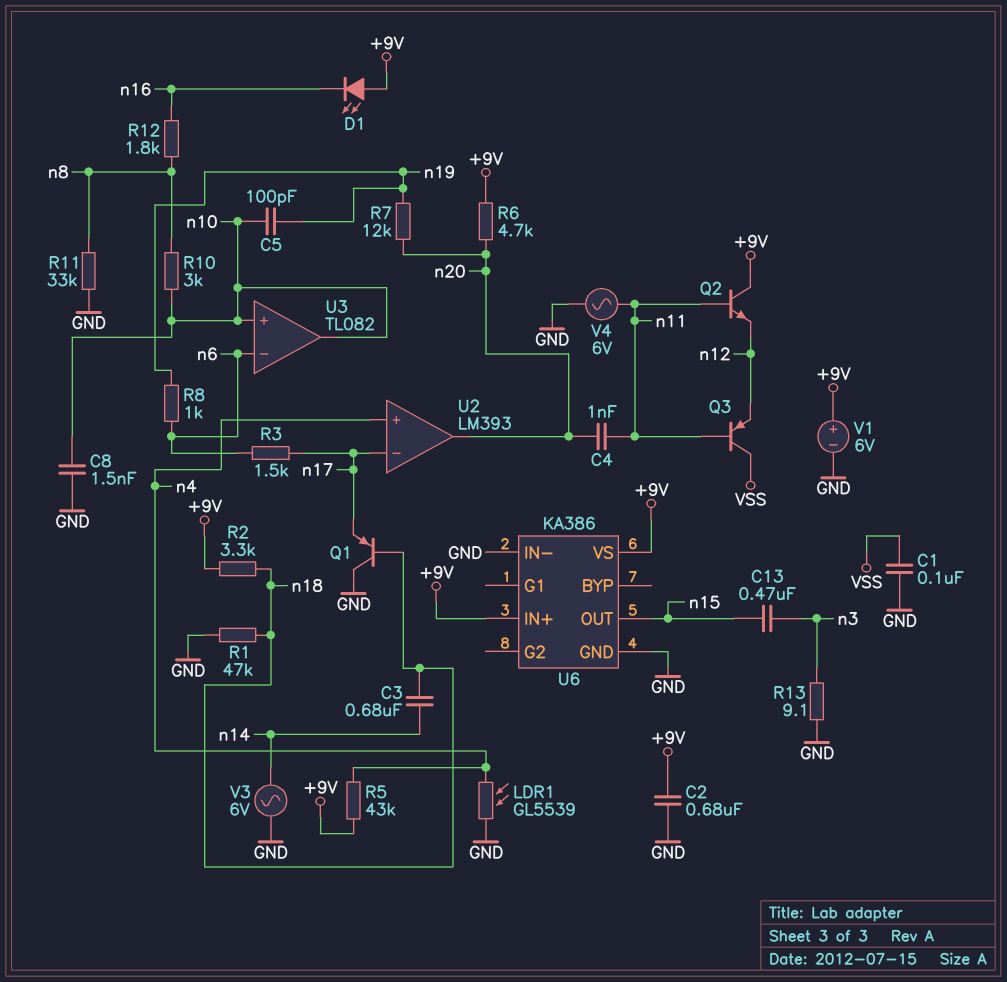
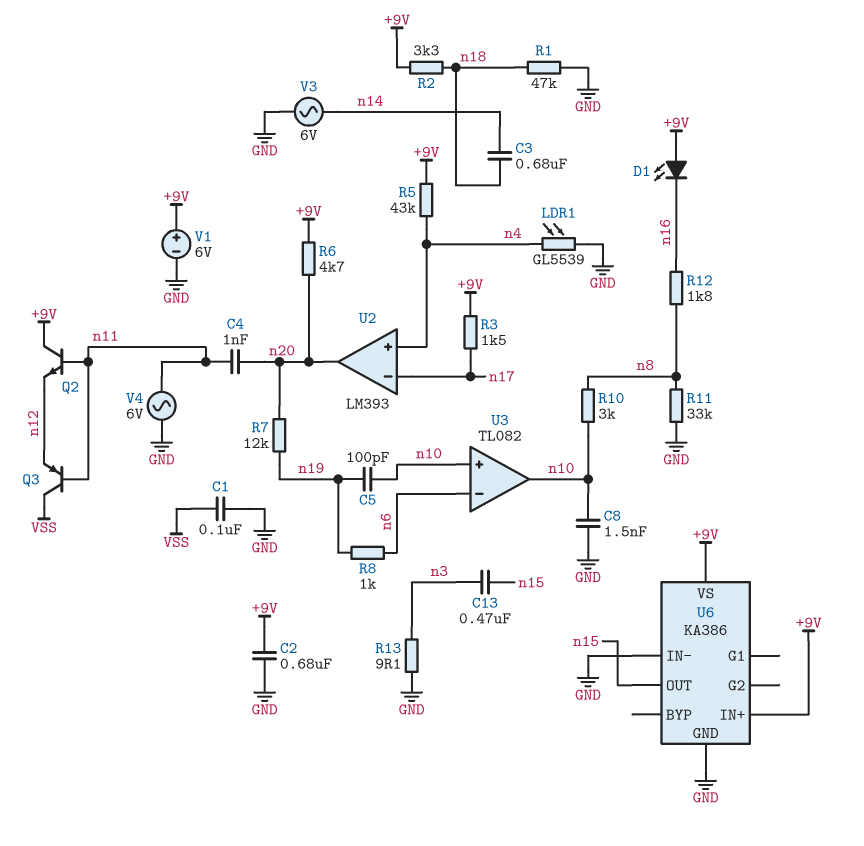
Q1: PNP (B n18, C GND, E n17) -> none
R3: 1.5k (n6, n17) -> 1.5k (+9V, n17)

